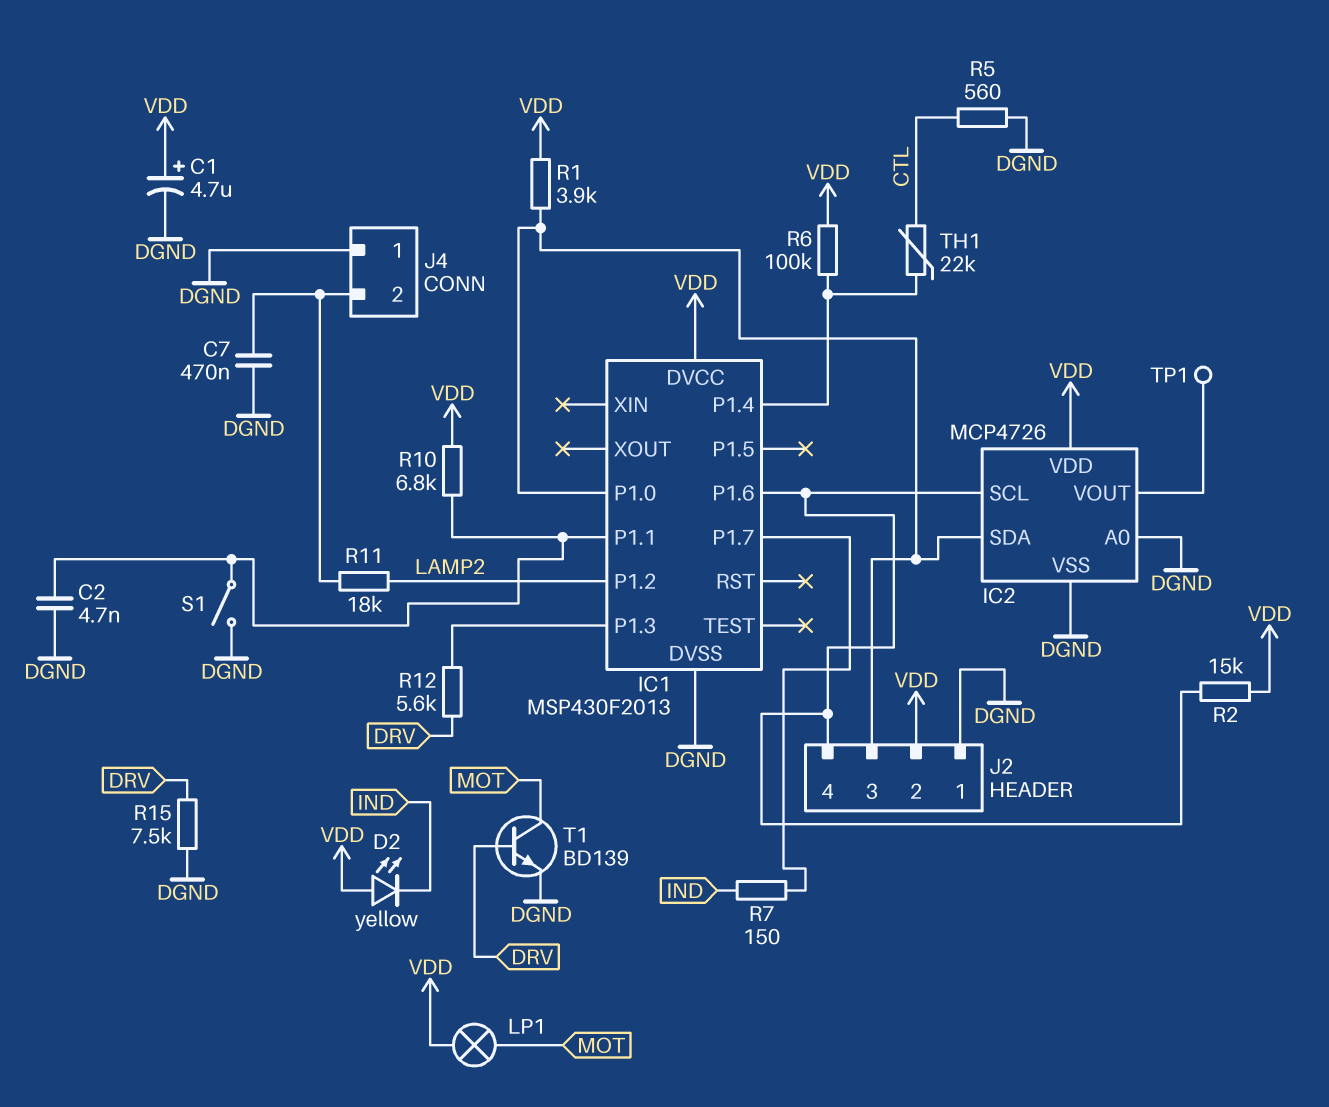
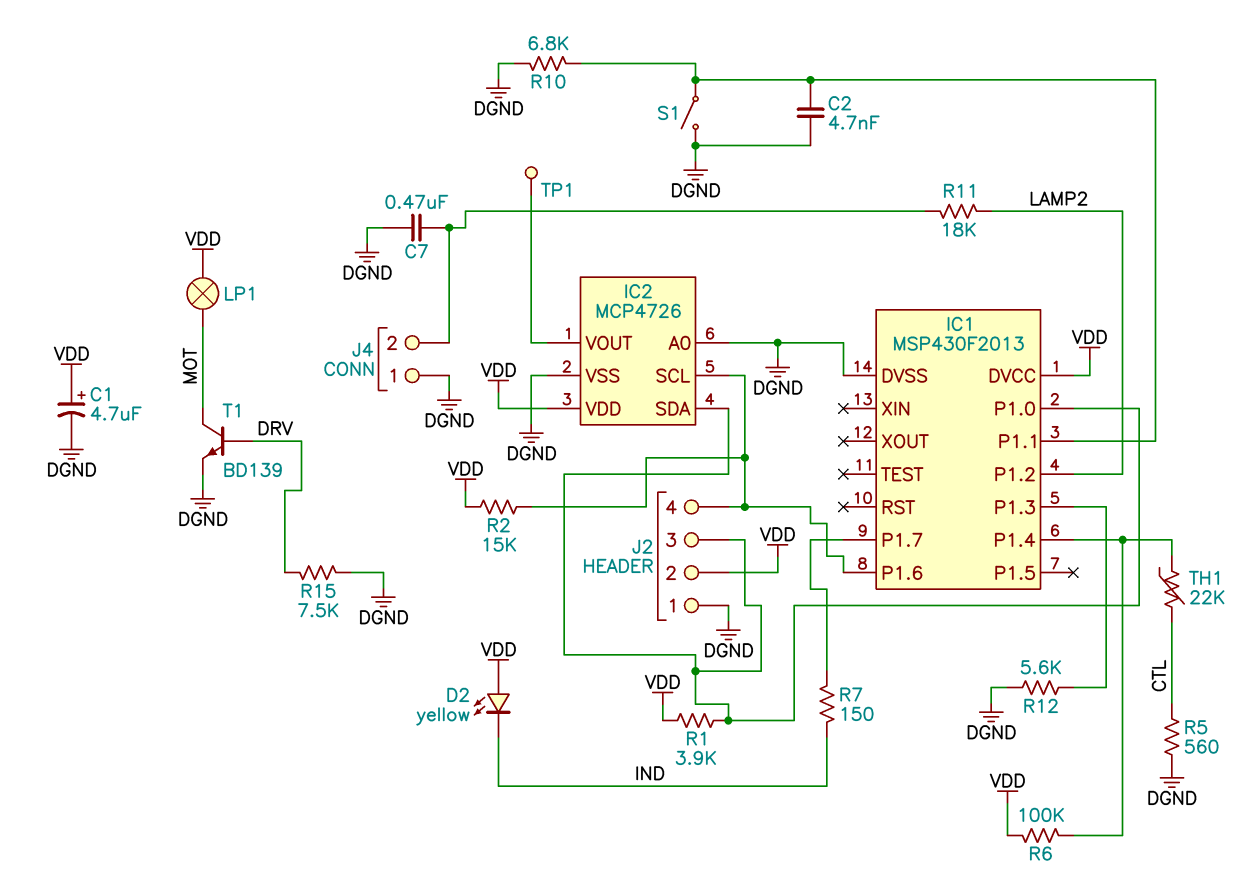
R10: 6.8k (IC1/P1.1, VDD) -> 6.8k (DGND, IC1/P1.1)
R12: 5.6k (DRV, IC1/P1.3) -> 5.6k (DGND, IC1/P1.3)

